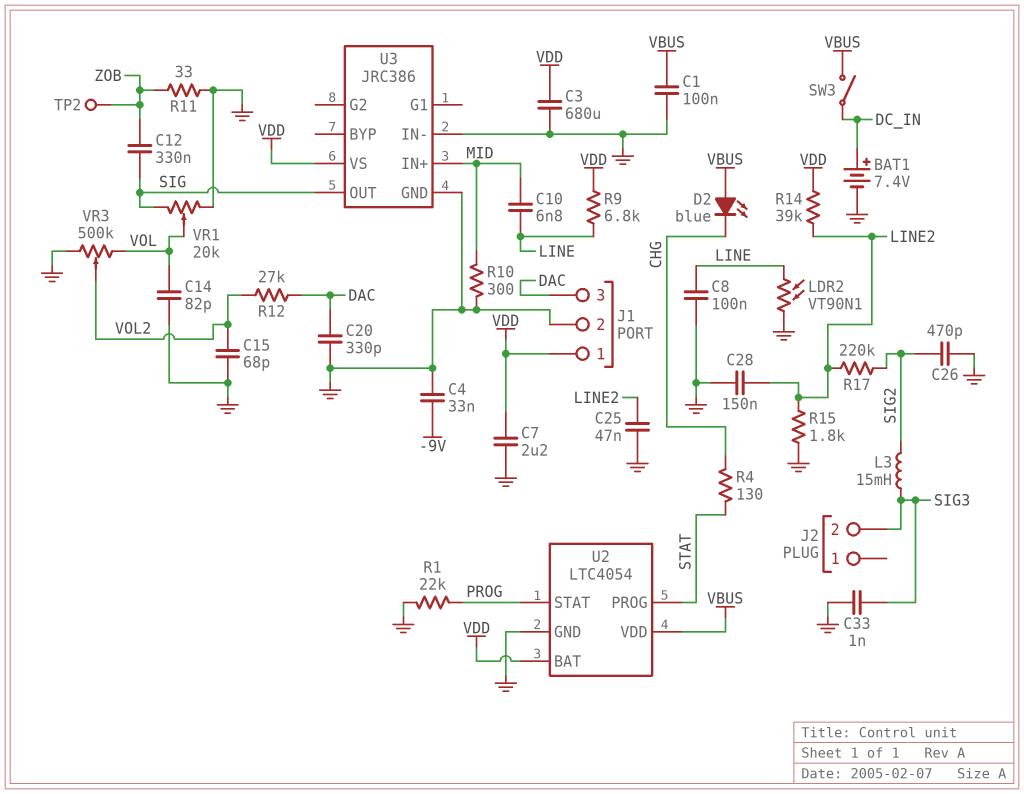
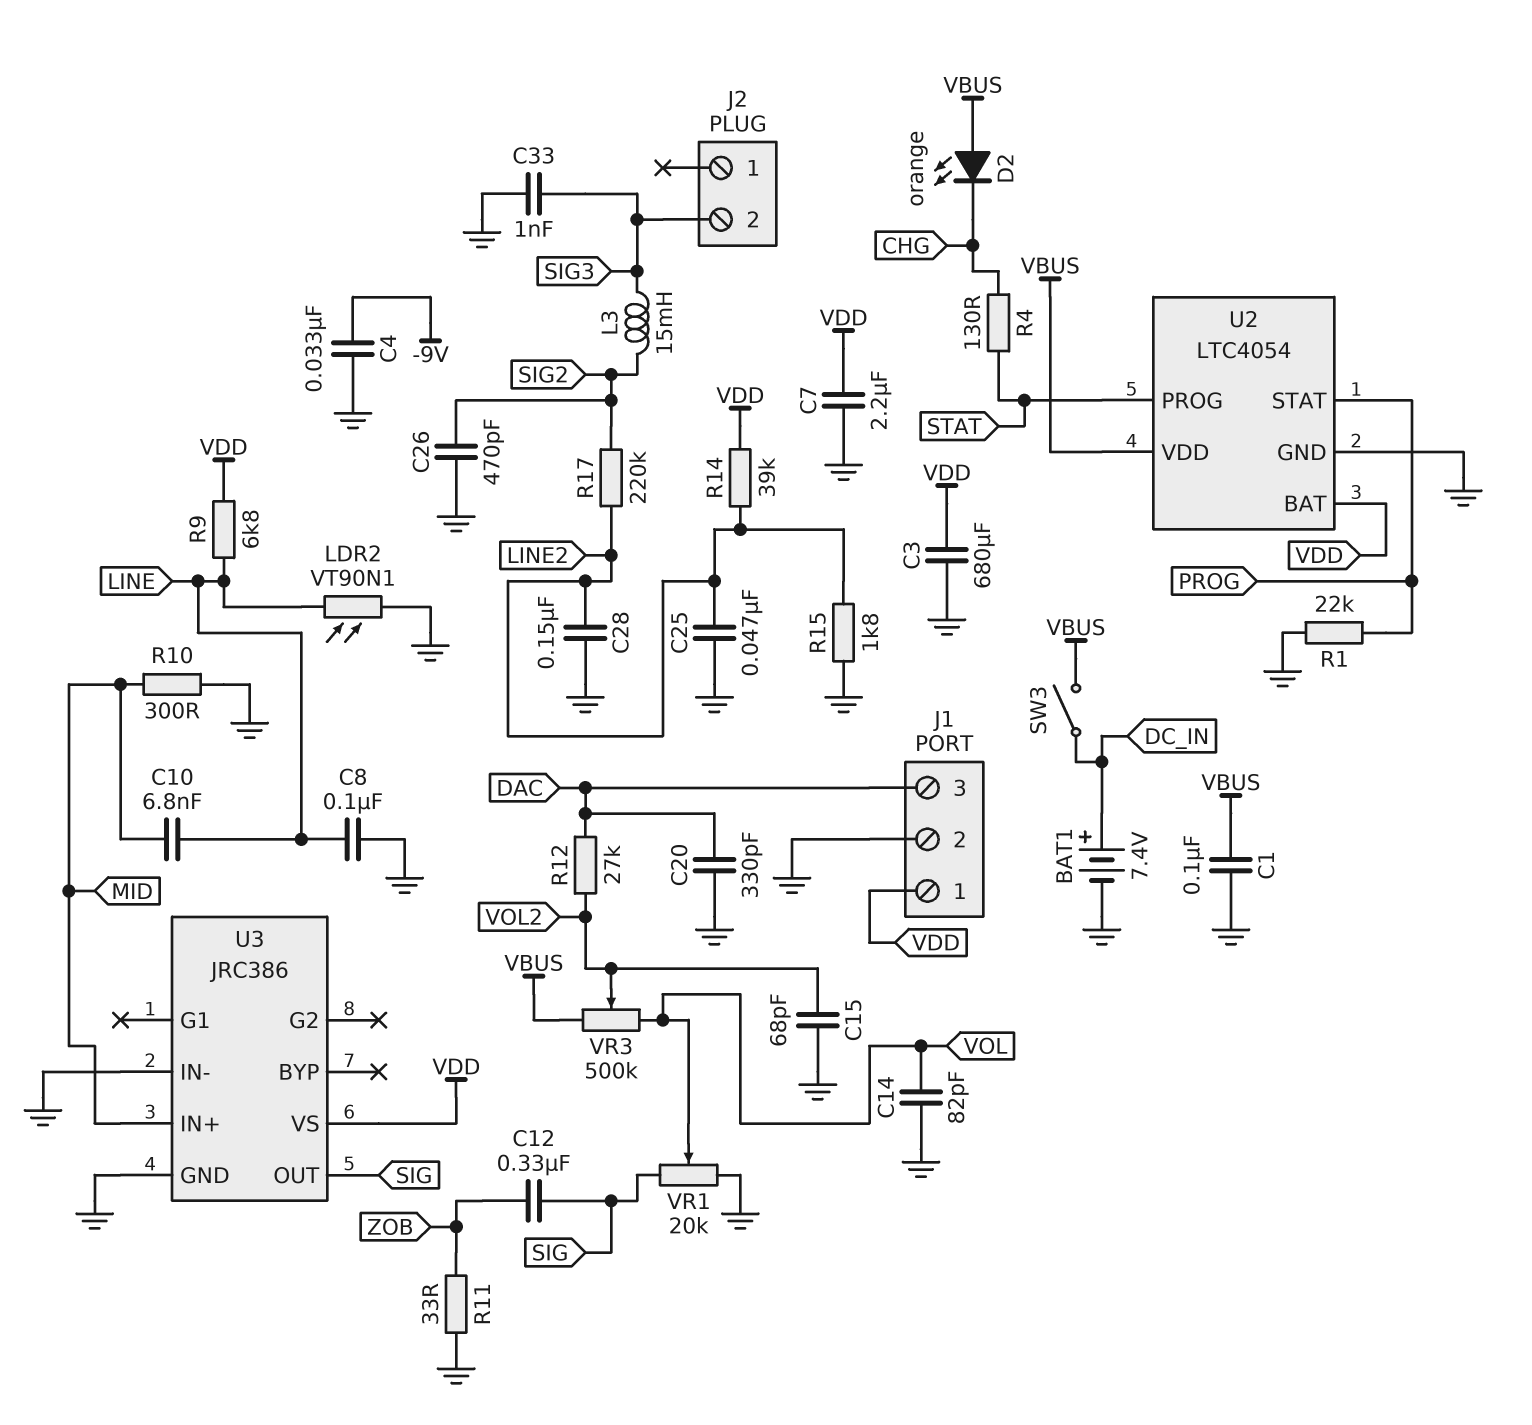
D2: LED blue (A VBUS, K CHG) -> LED orange (A VBUS, K CHG)
TP2: test point (ZOB) -> none
VR3: 500k (GND, VOL, wiper VOL2) -> 500k (VBUS, VOL, wiper VOL2)

